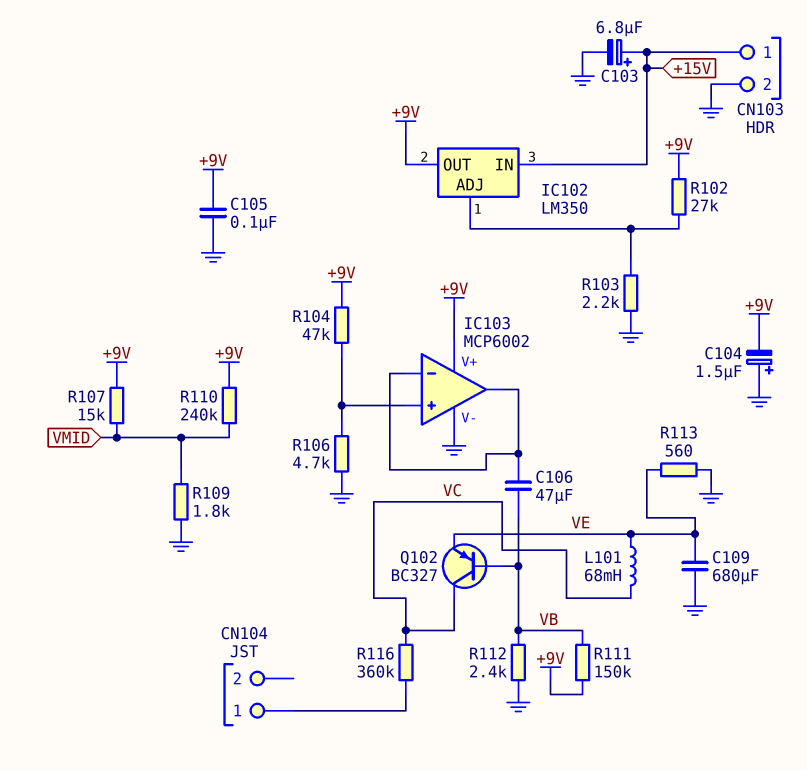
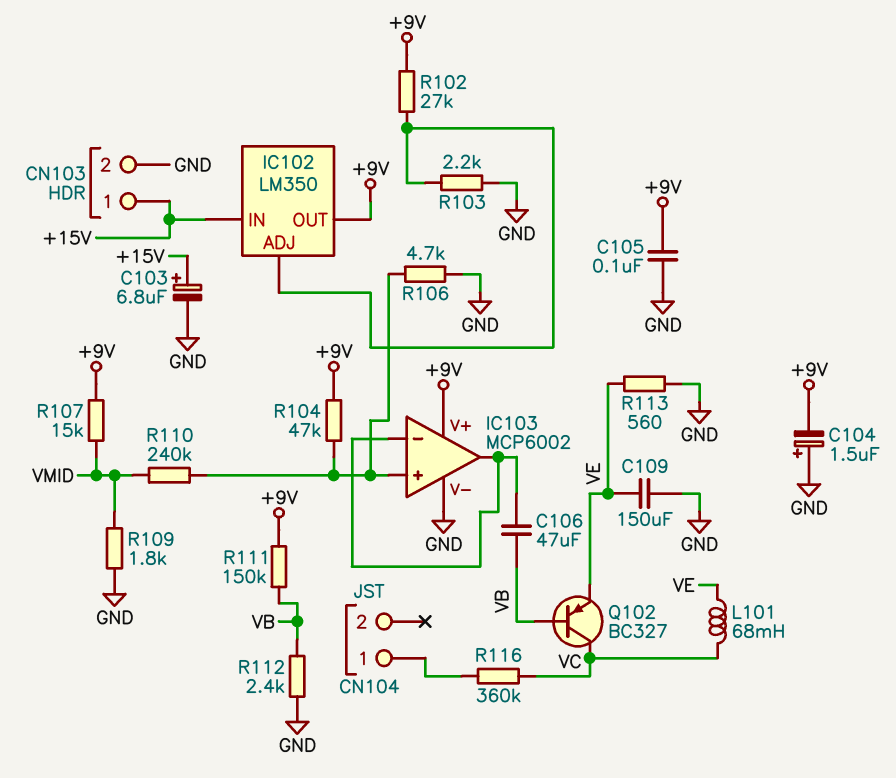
C109: 680uF (GND, VE) -> 150uF (GND, VE)
R110: 240k (+9V, VMID) -> 240k (IC103/in+, VMID)

